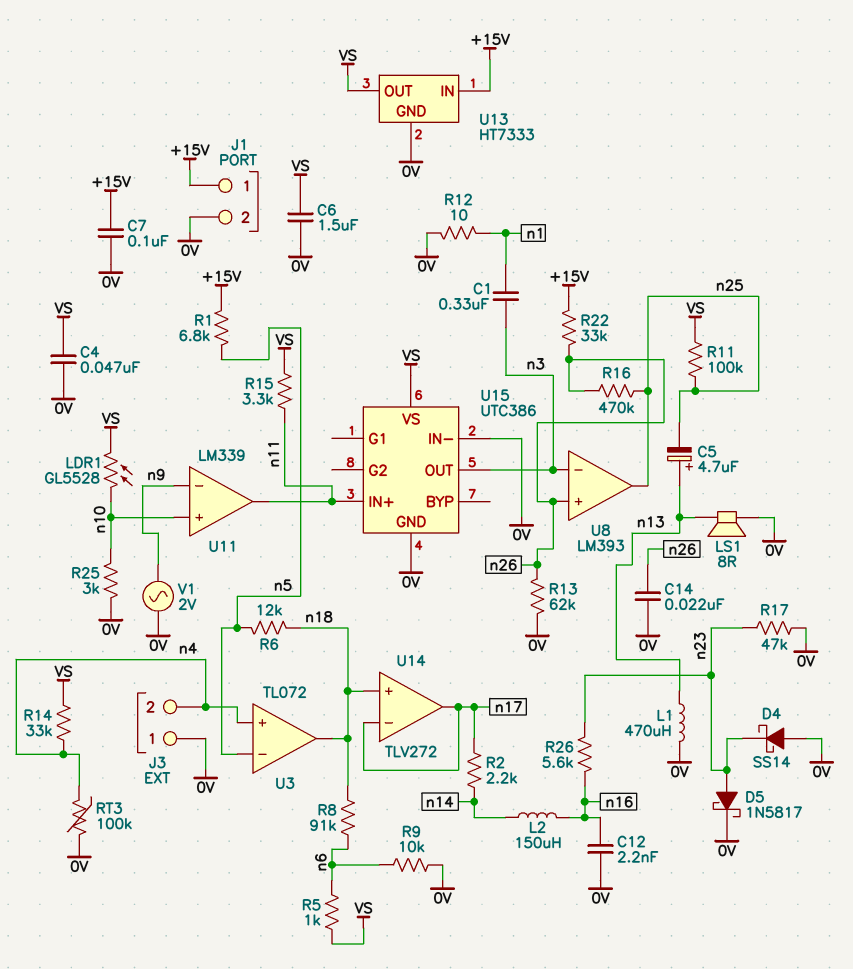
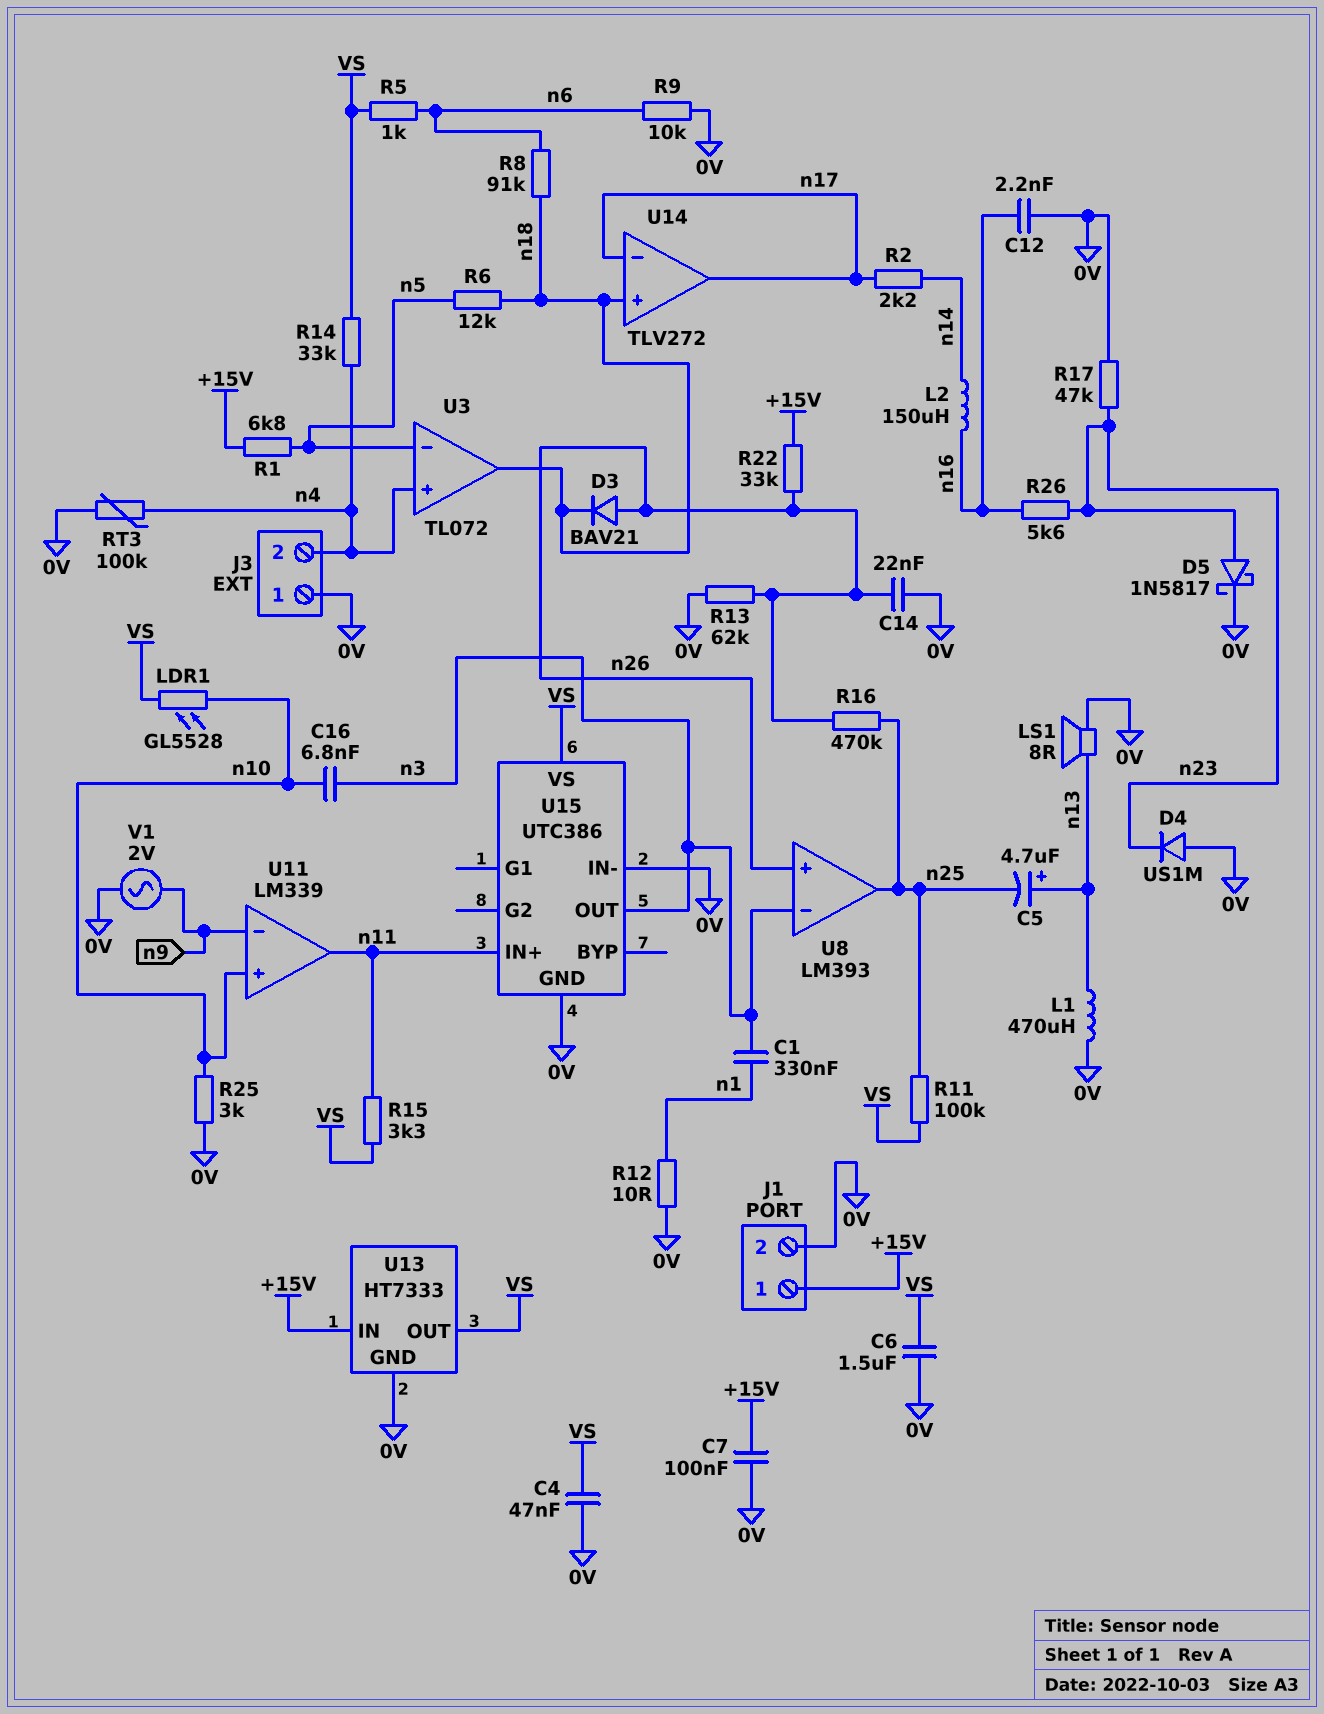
C16: none -> 6.8nF (n3, n10)
D3: none -> diode BAV21 (A n26, K n18)
D4: schottky SS14 (A 0V, K n23) -> diode US1M (A 0V, K n23)

